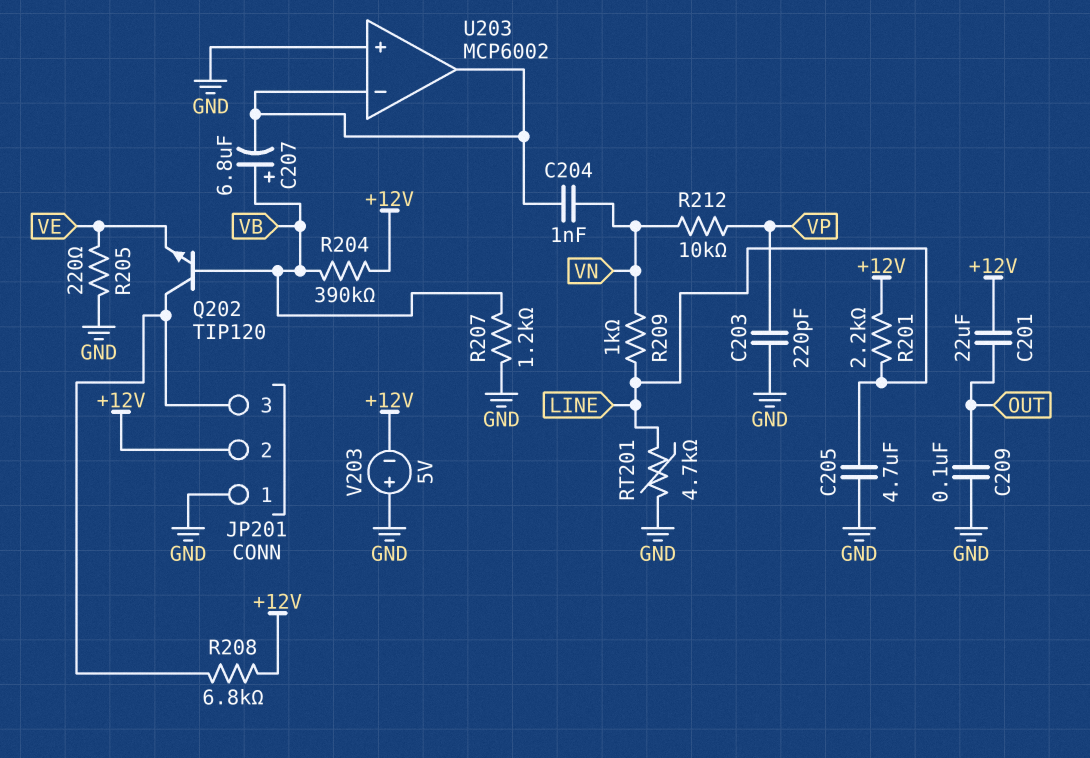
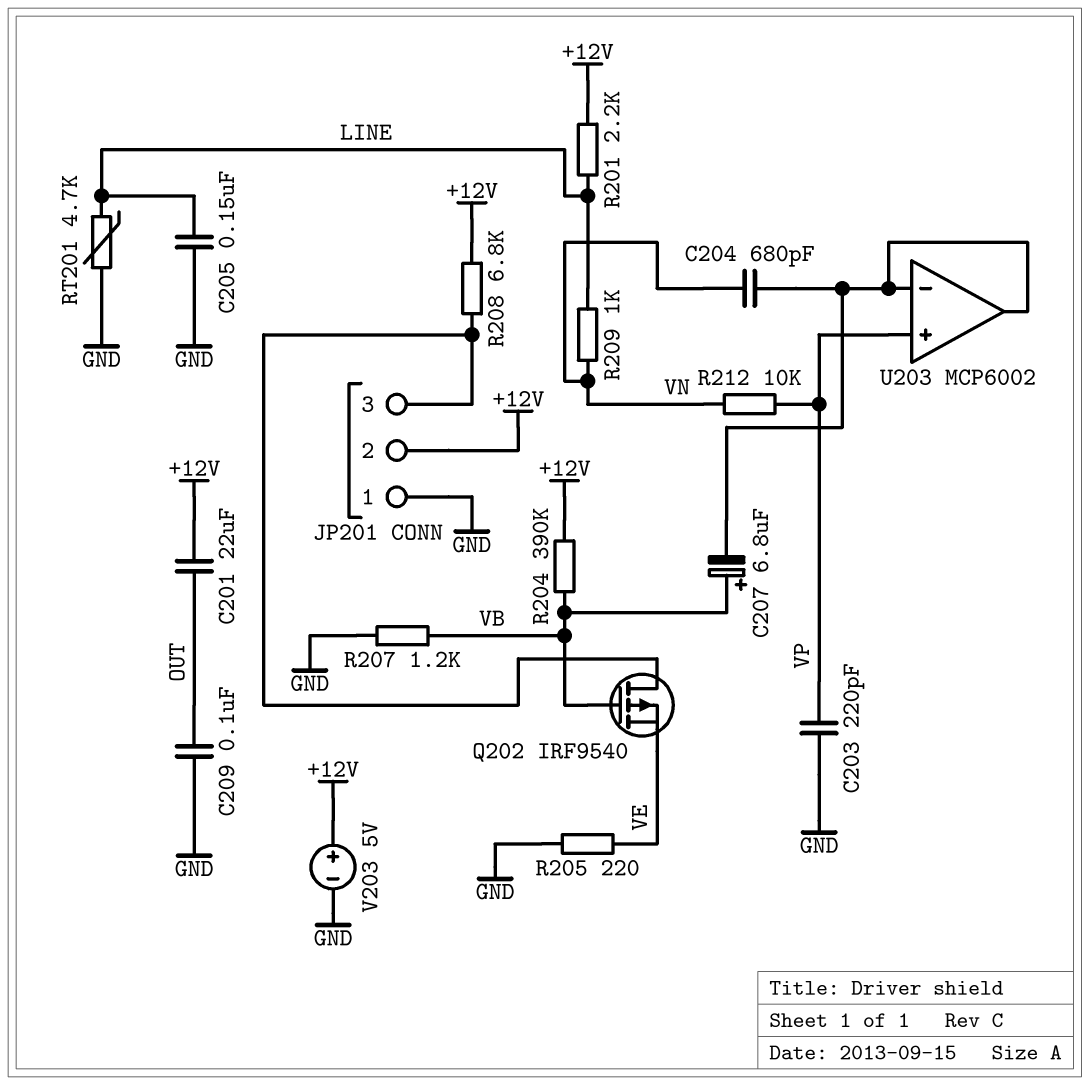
C204: 1nF (U203/in-, VN) -> 680pF (U203/in-, VN)
C205: 4.7uF (GND, LINE) -> 150nF (GND, LINE)
Q202: NPN TIP120 (B VB, C JP201/3, E VE) -> PMOS IRF9540 (G VB, D JP201/3, S VE)
U203 pin in+: GND -> VP
V203: 5V (plus GND, minus +12V) -> 5V (plus +12V, minus GND)

